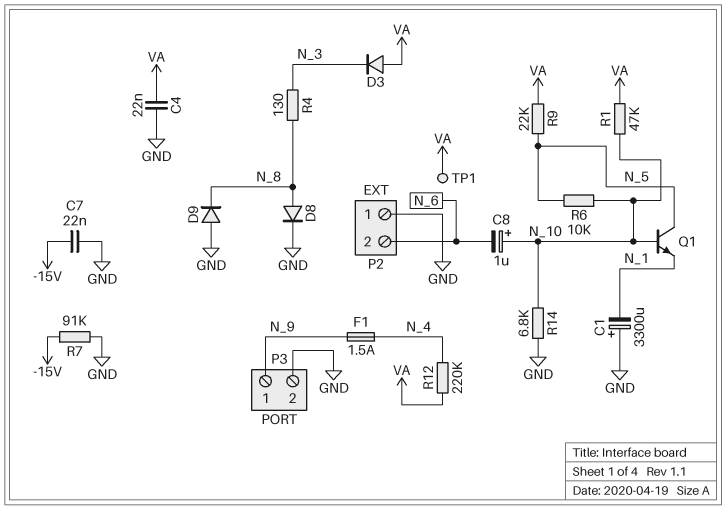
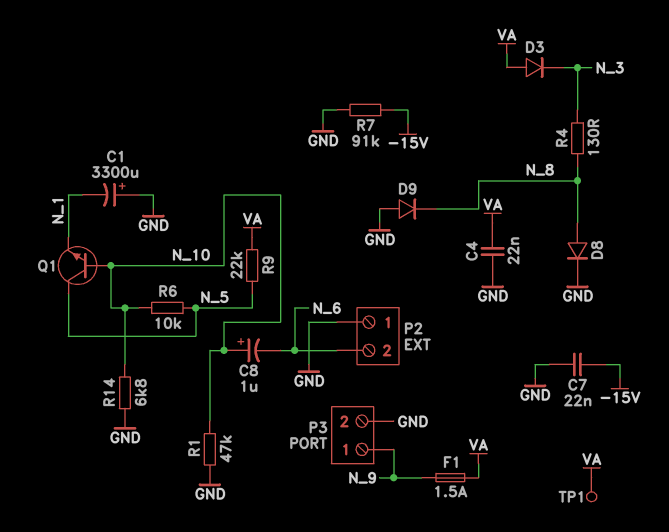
F1: 1.5A (N_4, N_9) -> 1.5A (N_9, VA)
R1: 47k (N_10, VA) -> 47k (GND, N_10)
R12: 220k (N_4, VA) -> none

